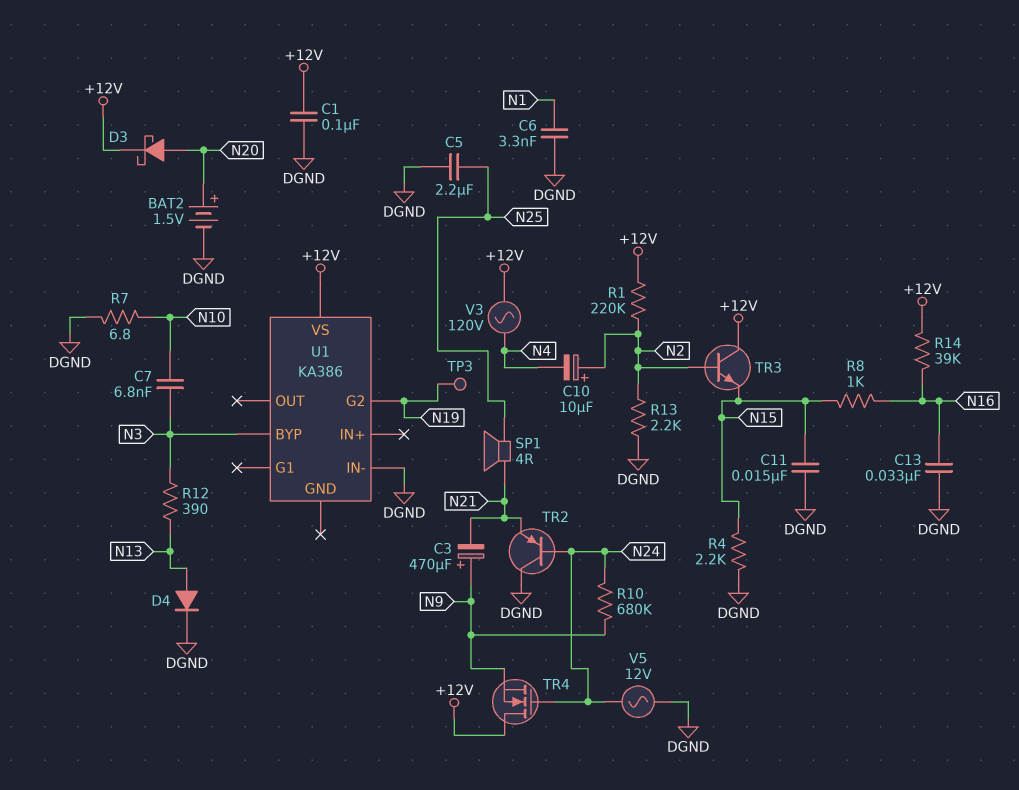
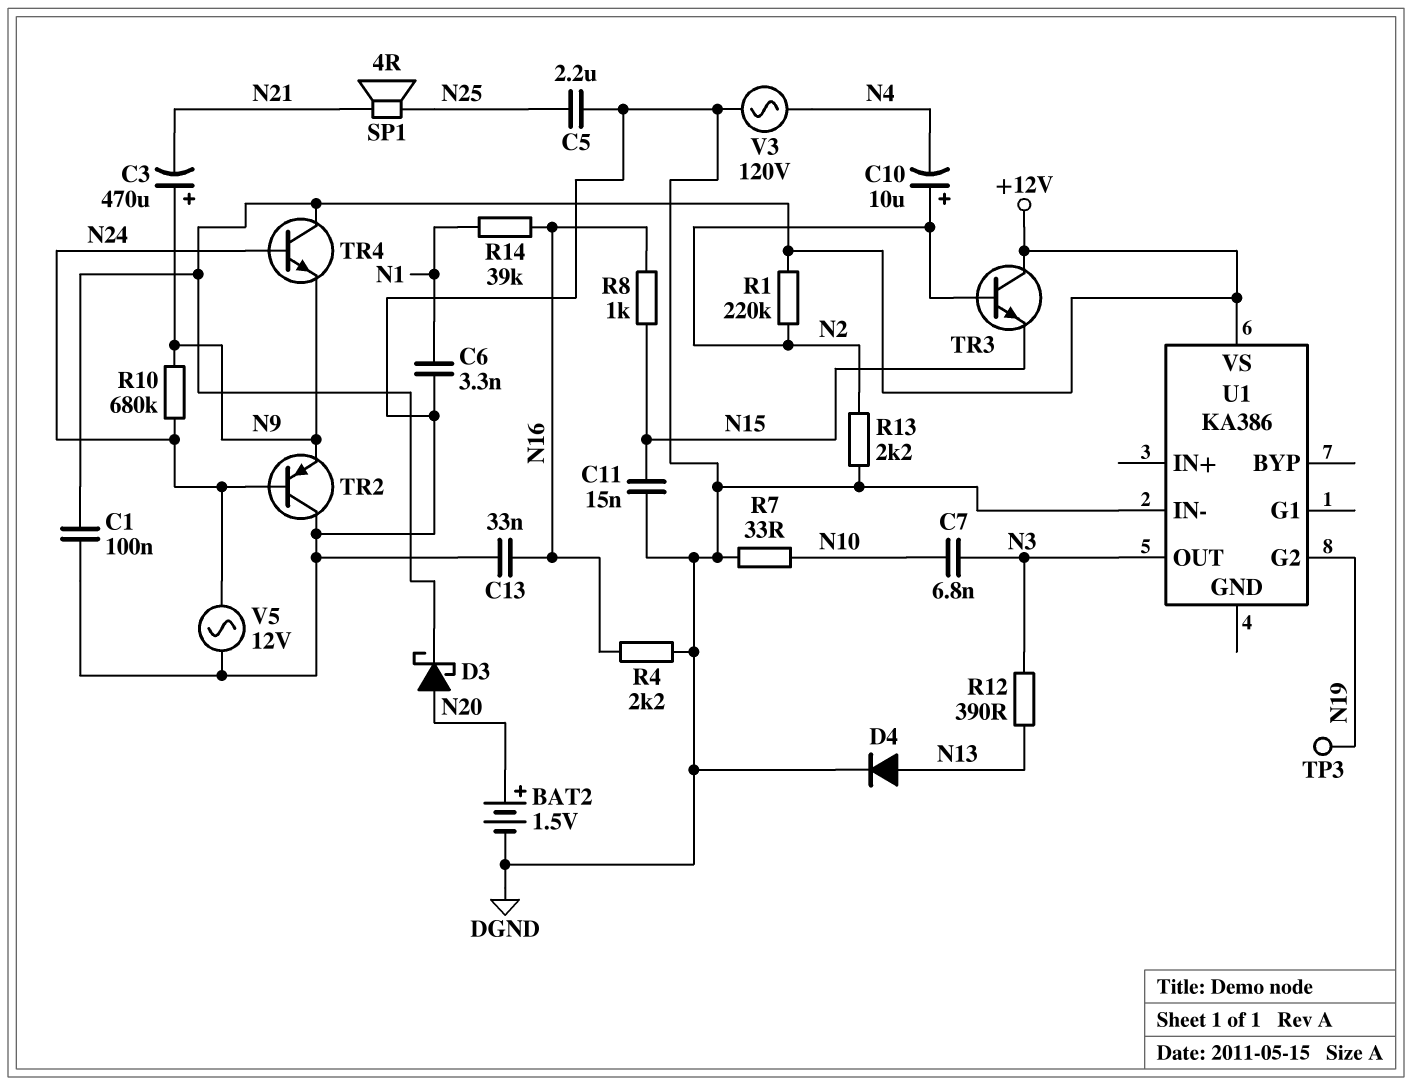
R4: 2.2k (DGND, N15) -> 2.2k (DGND, N16)
R7: 6.8 (DGND, N10) -> 33 (DGND, N10)
R14: 39k (+12V, N16) -> 39k (N1, N16)
TR2: PNP (B N24, C DGND, E N21) -> PNP (B N24, C DGND, E N9)
TR4: NMOS (G N24, D +12V, S N9) -> NPN (B N24, C +12V, E N9)
U1 pin BYP: N3 -> none
U1 pin OUT: none -> N3
V3: AC 120V (+12V, N4) -> AC 120V (DGND, N4)

